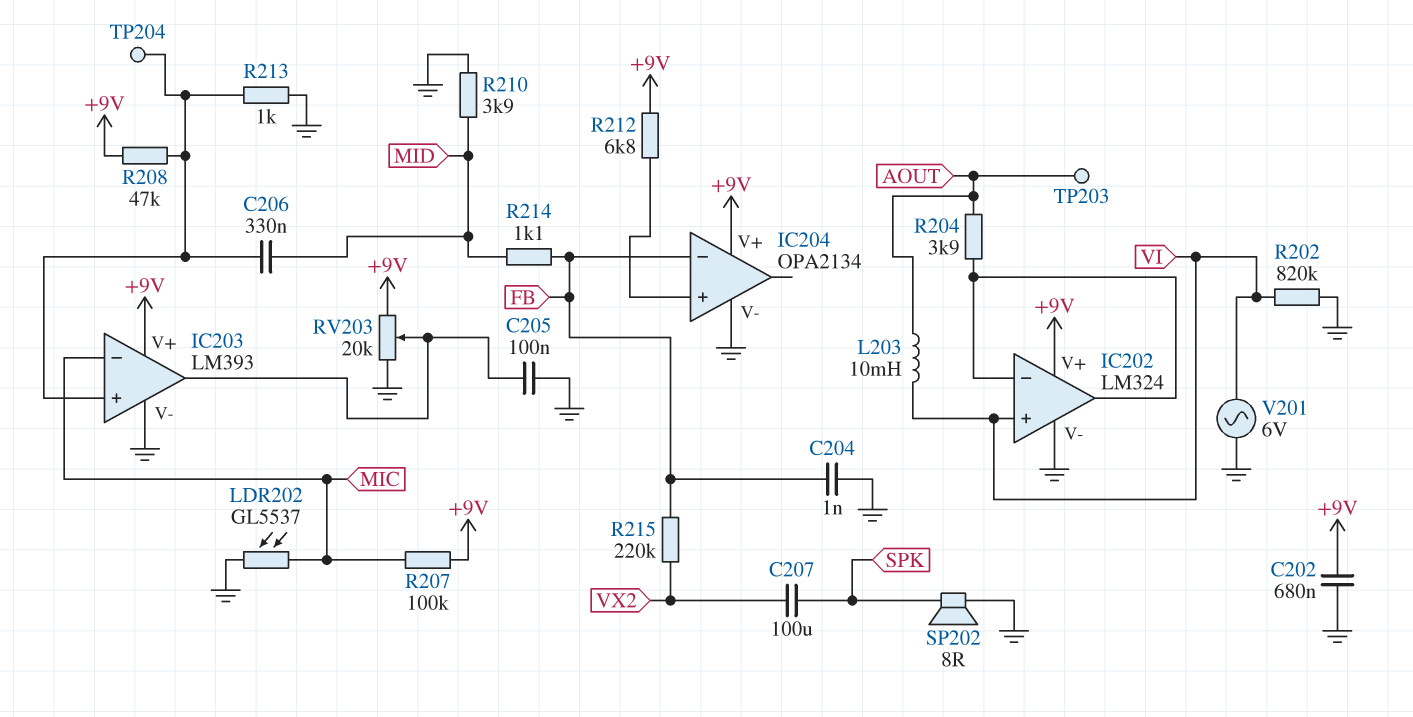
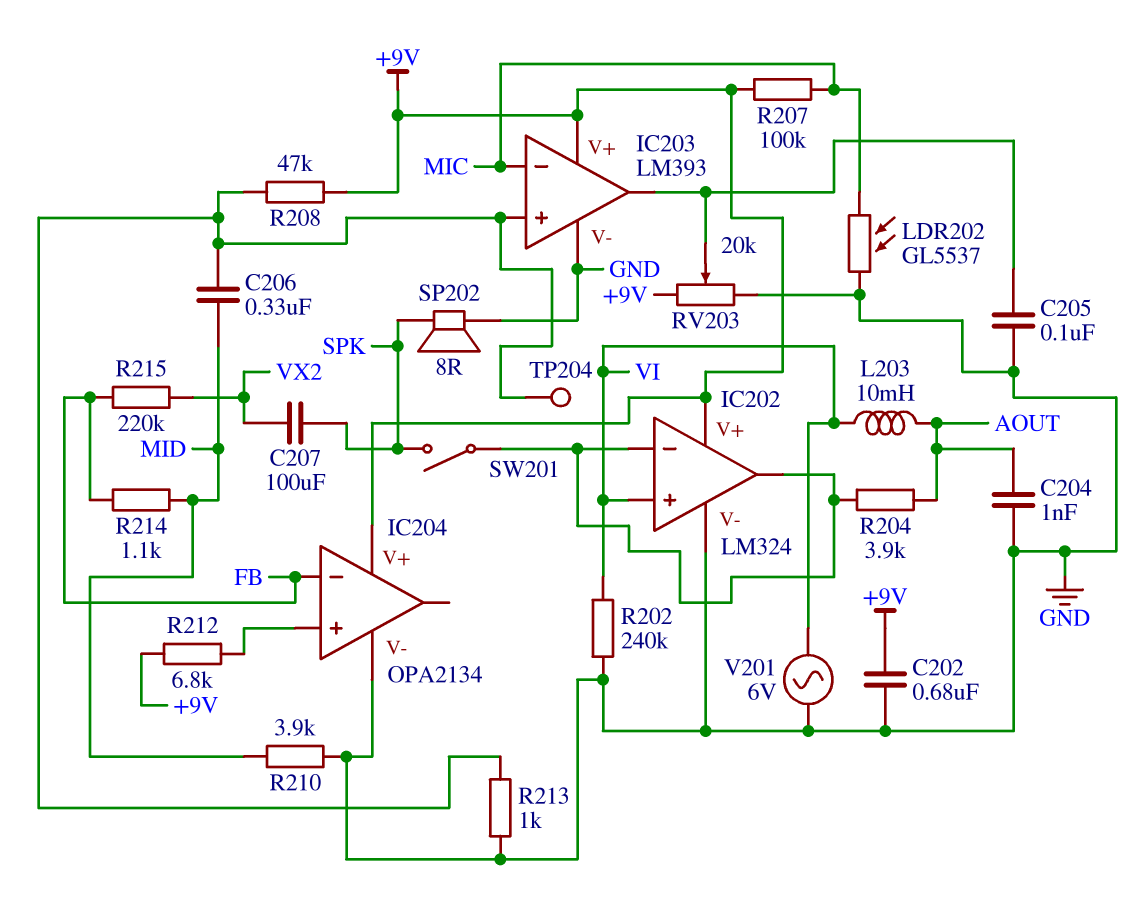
C204: 1nF (FB, GND) -> 1nF (AOUT, GND)
R202: 820k (GND, VI) -> 240k (GND, VI)
SW201: none -> switch (IC202/in-, SPK)
TP203: test point (AOUT) -> none

